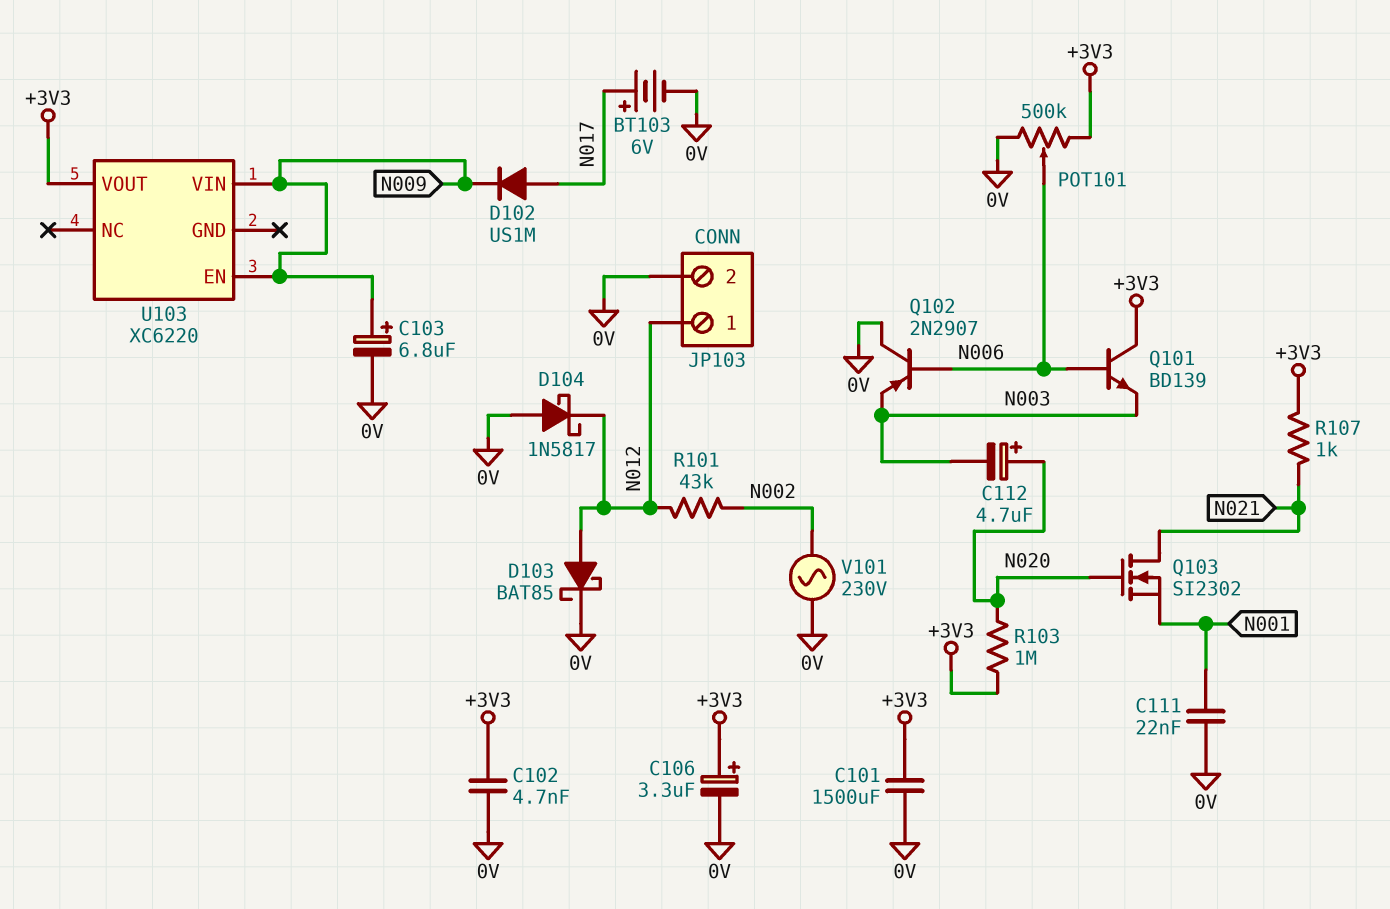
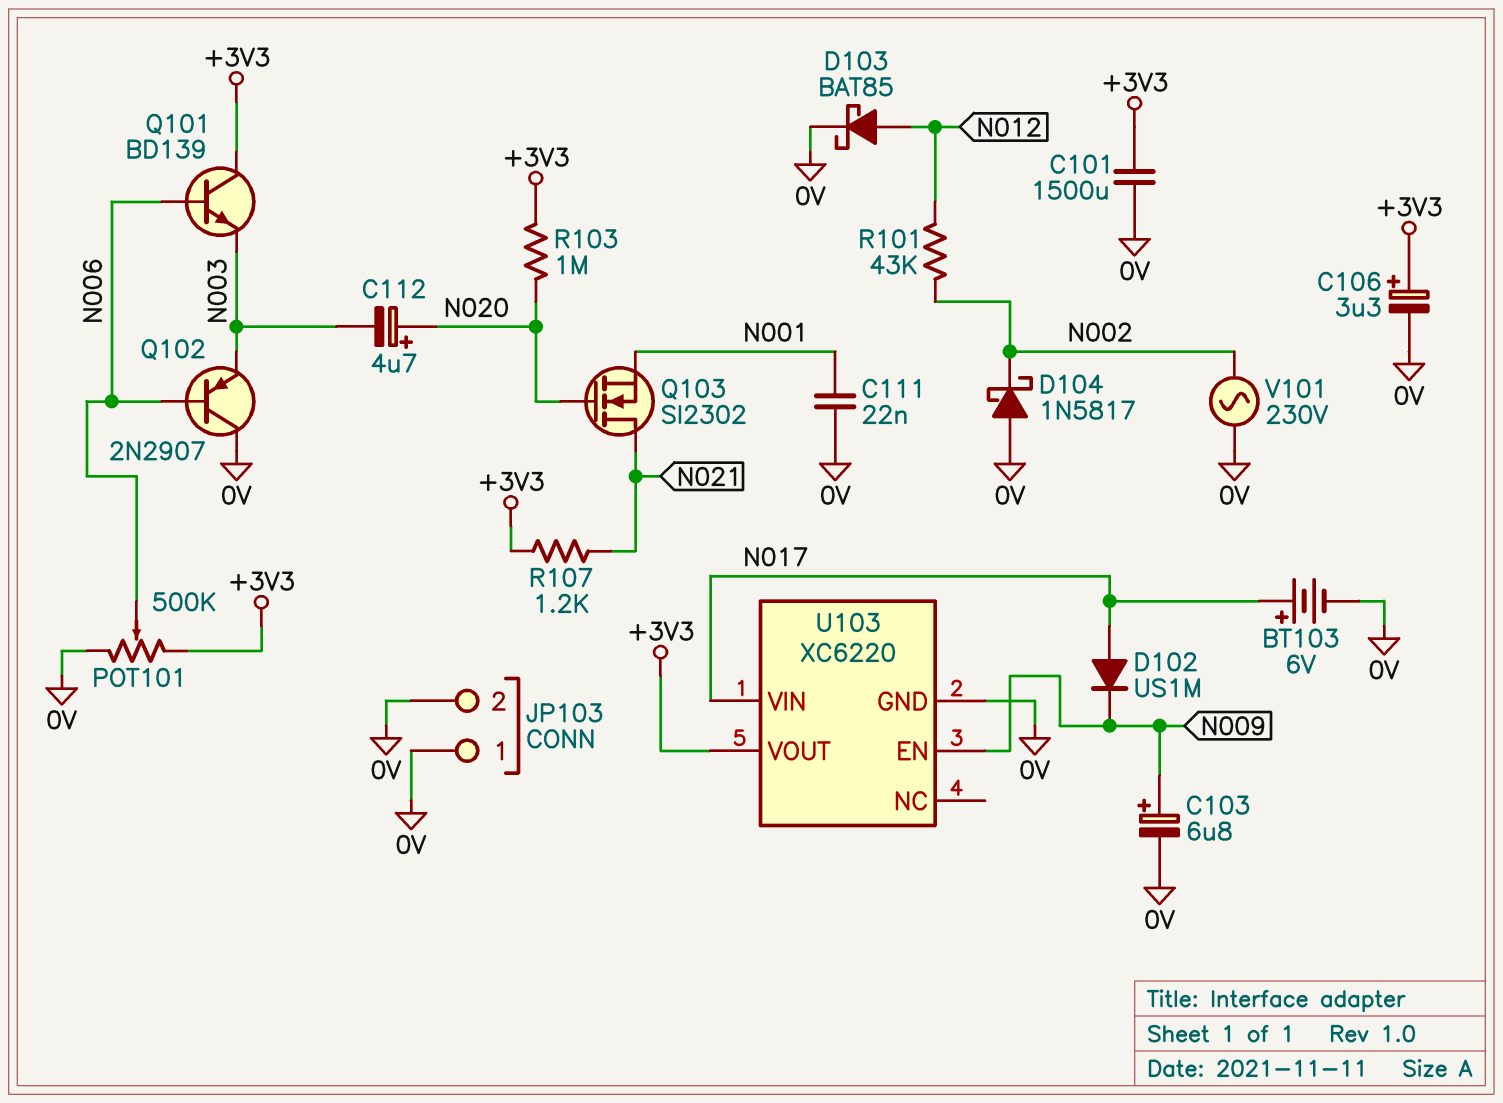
C102: 4.7nF (+3V3, 0V) -> none
D104: schottky 1N5817 (A 0V, K N012) -> schottky 1N5817 (A 0V, K N002)
JP103 pin 1: N012 -> 0V
R107: 1k (+3V3, N021) -> 1.2k (+3V3, N021)
U103 pin GND: none -> 0V
U103 pin VIN: N009 -> N017

